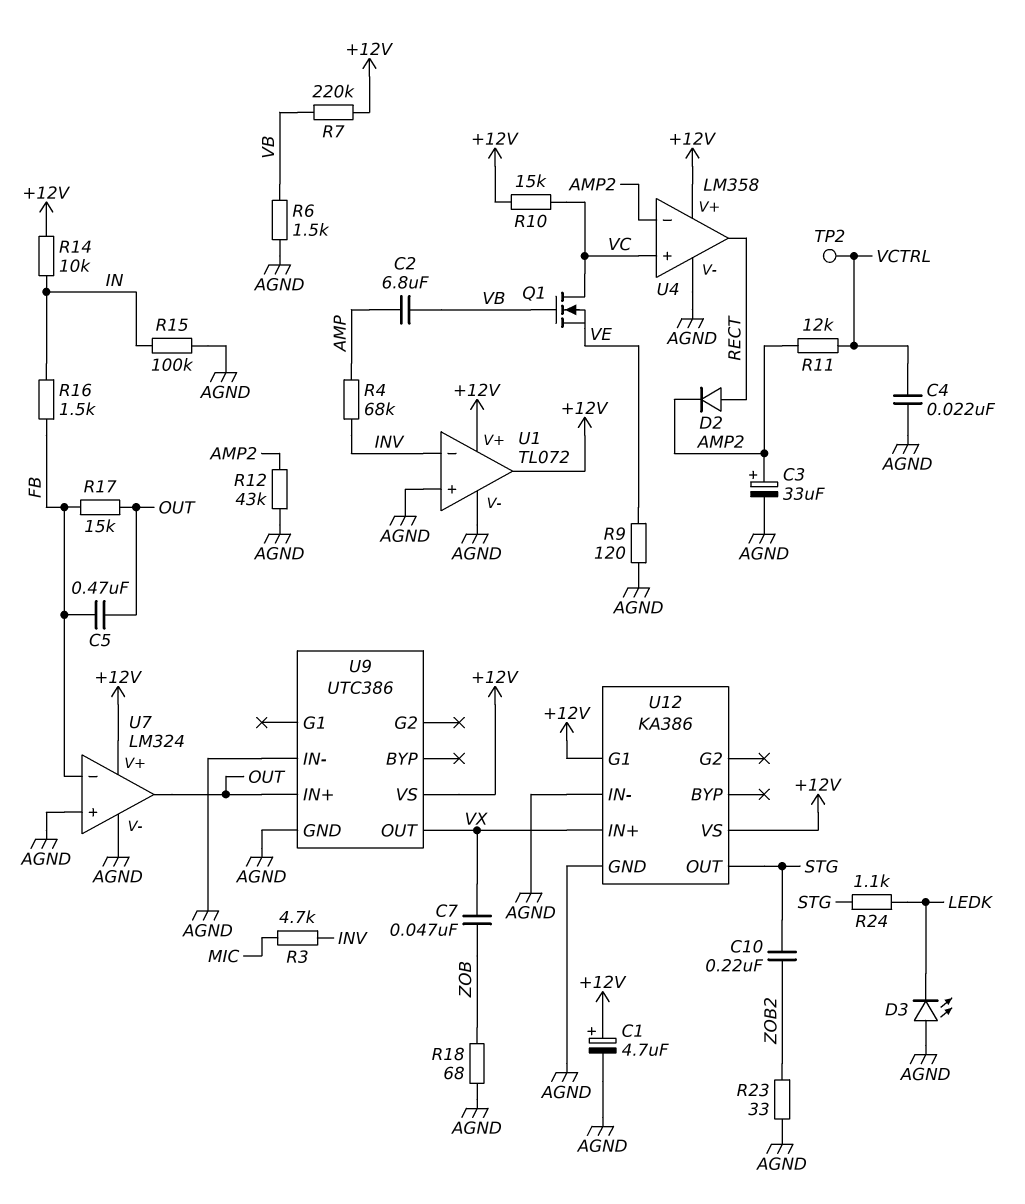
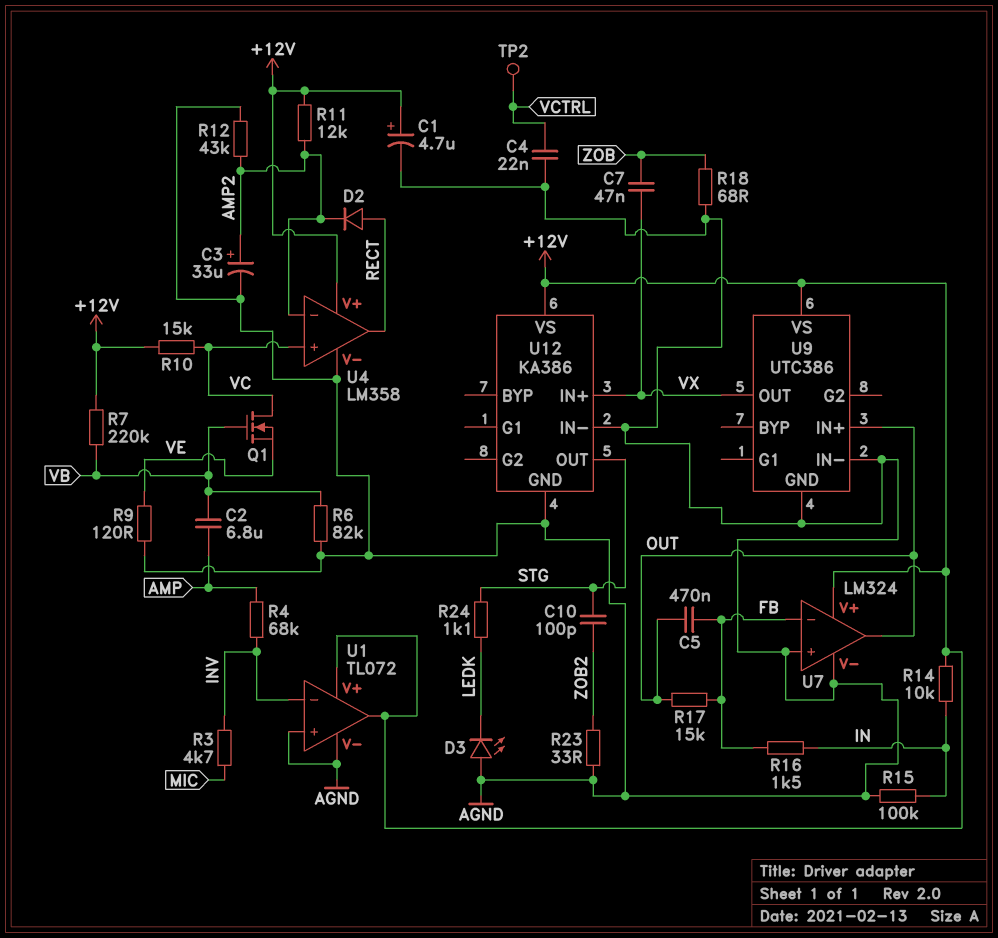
C10: 220nF (STG, ZOB2) -> 100pF (STG, ZOB2)
R6: 1.5k (AGND, VB) -> 82k (AGND, VB)
R11: 12k (AMP2, VCTRL) -> 12k (+12V, AMP2)
U12 pin G1: +12V -> none

